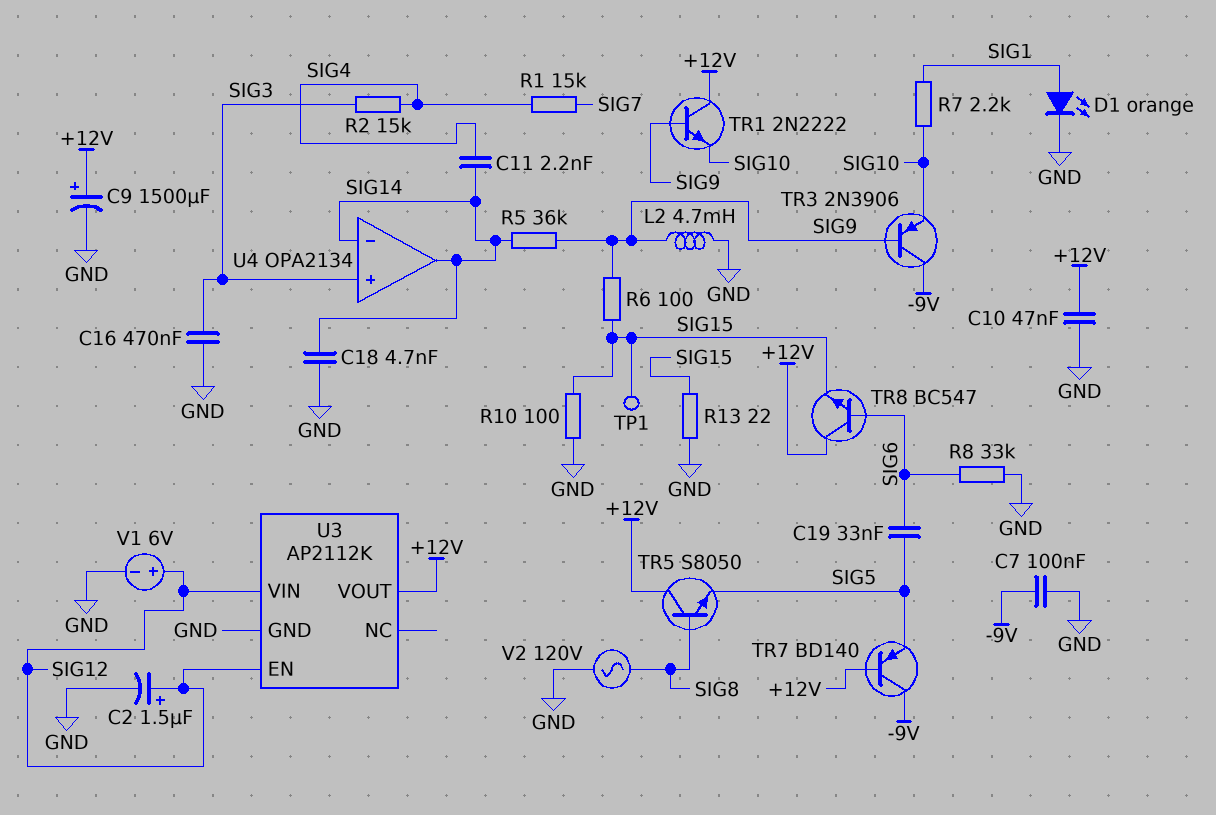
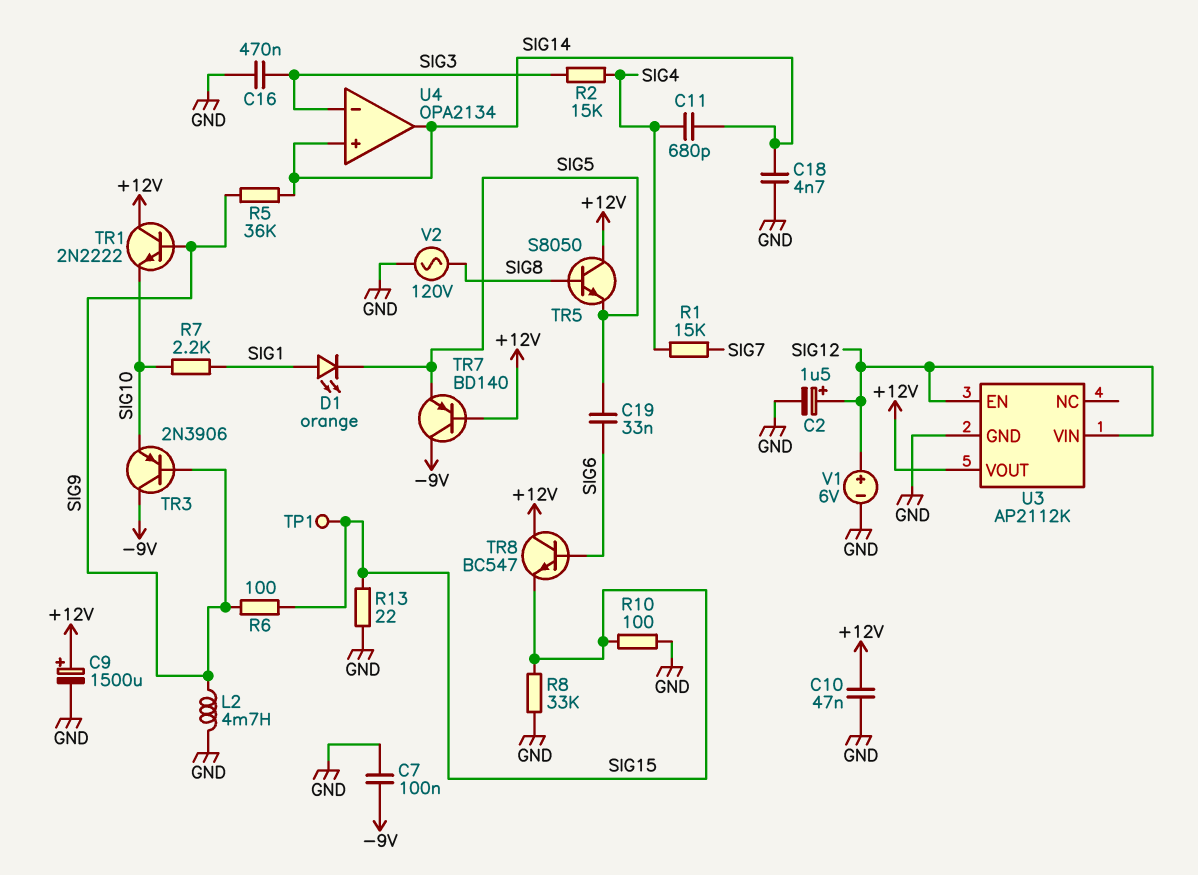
C11: 2.2nF (SIG4, SIG14) -> 680pF (SIG4, SIG14)
D1: LED orange (A SIG1, K GND) -> LED orange (A SIG1, K SIG5)
R8: 33k (GND, SIG6) -> 33k (GND, SIG15)
U4 pin in+: SIG3 -> SIG14
U4 pin in-: SIG14 -> SIG3

